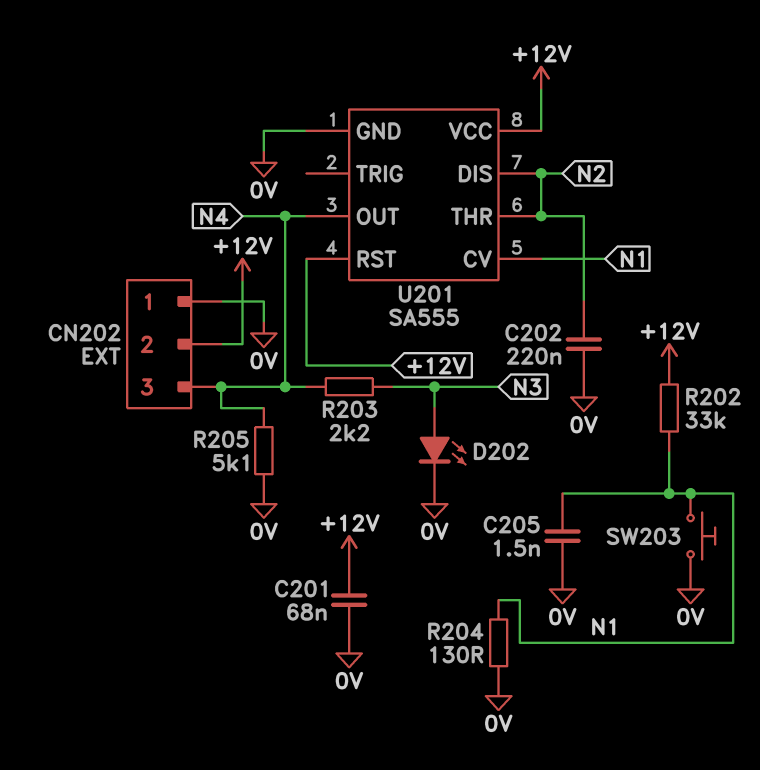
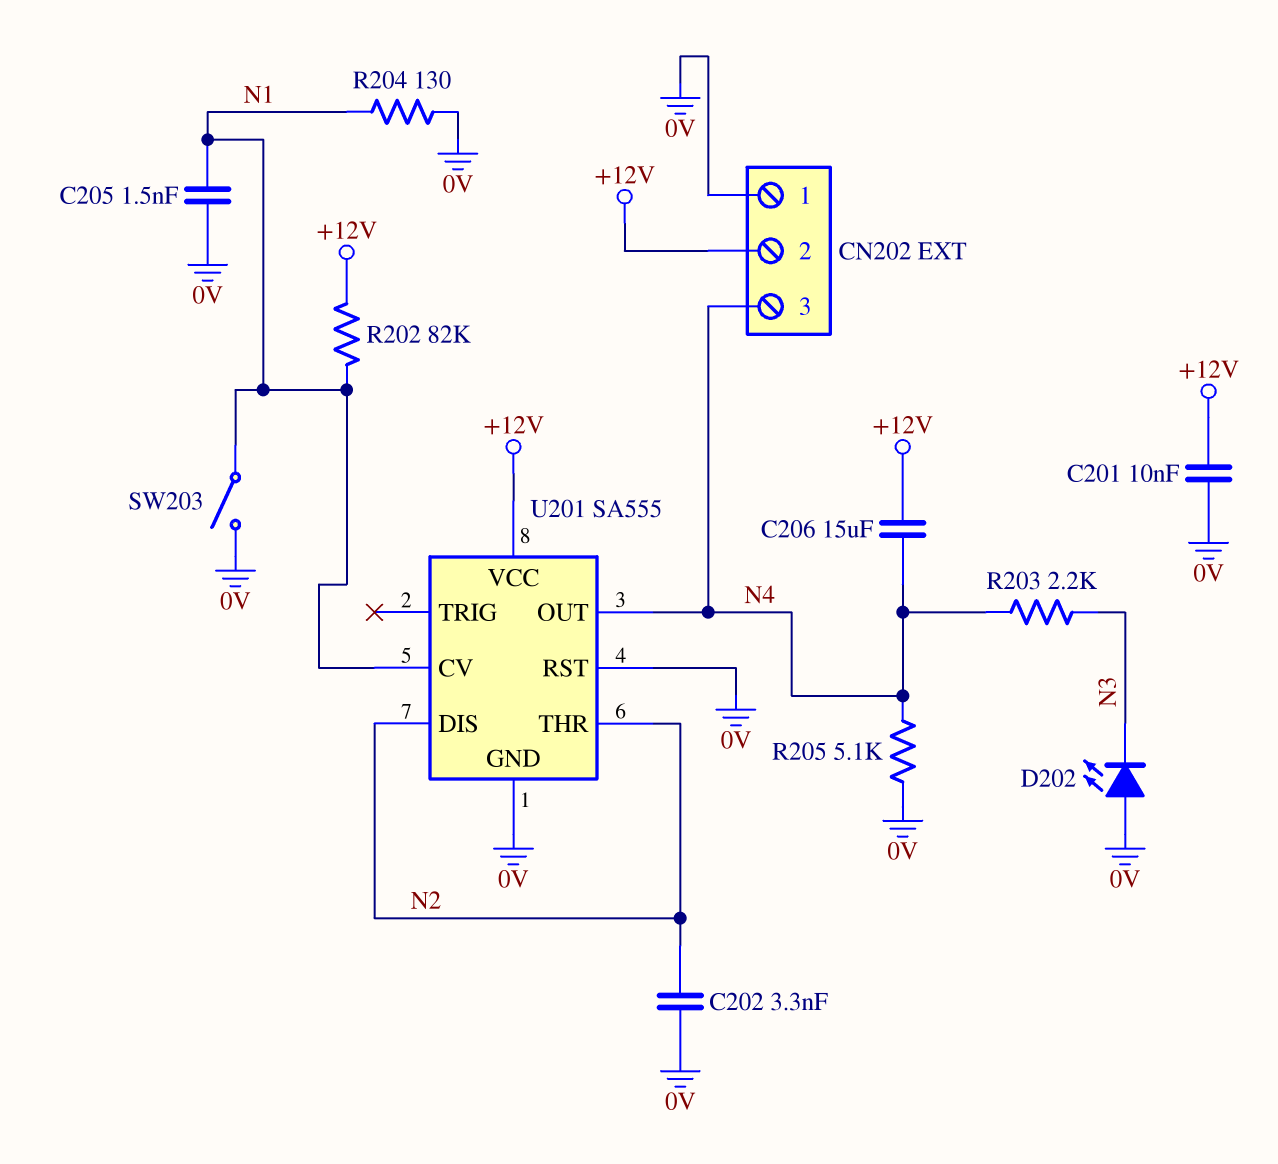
C201: 68nF (+12V, 0V) -> 10nF (+12V, 0V)
C202: 220nF (0V, N2) -> 3.3nF (0V, N2)
C206: none -> 15uF (+12V, N4)
D202: LED (A N3, K 0V) -> LED (A 0V, K N3)
R202: 33k (+12V, N1) -> 82k (+12V, N1)
SW203: button (0V, N1) -> switch (0V, N1)
U201 pin RST: +12V -> 0V

